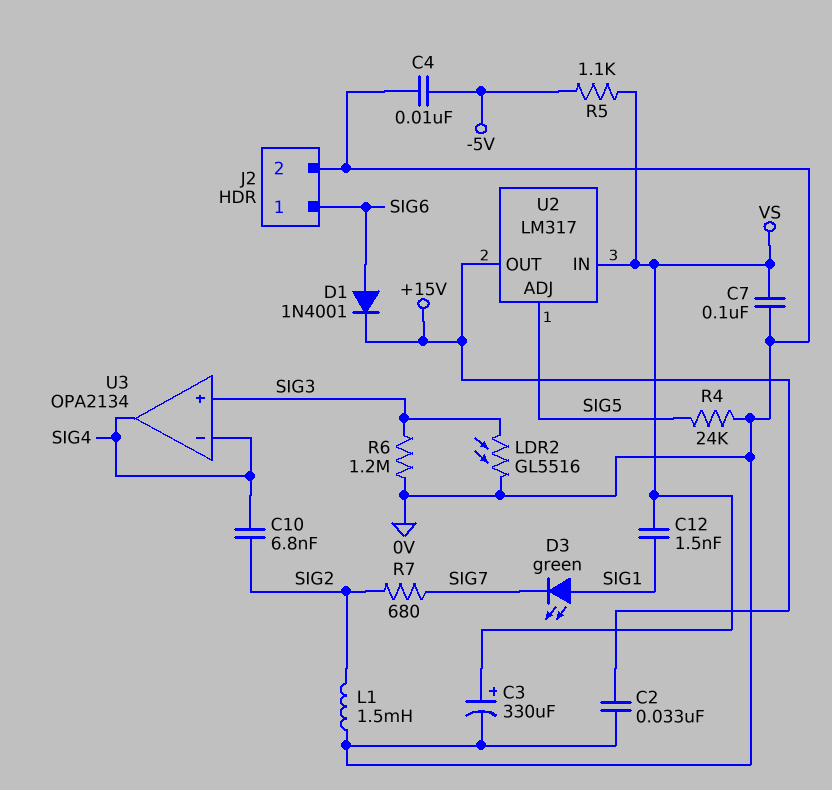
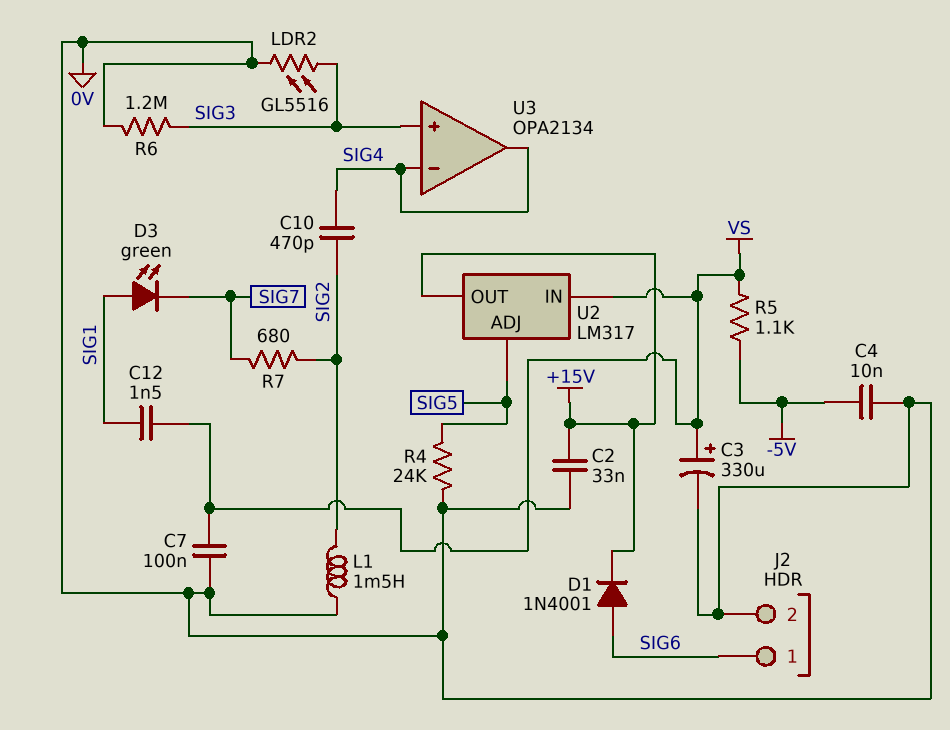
C10: 6.8nF (SIG2, SIG4) -> 470pF (SIG2, SIG4)

